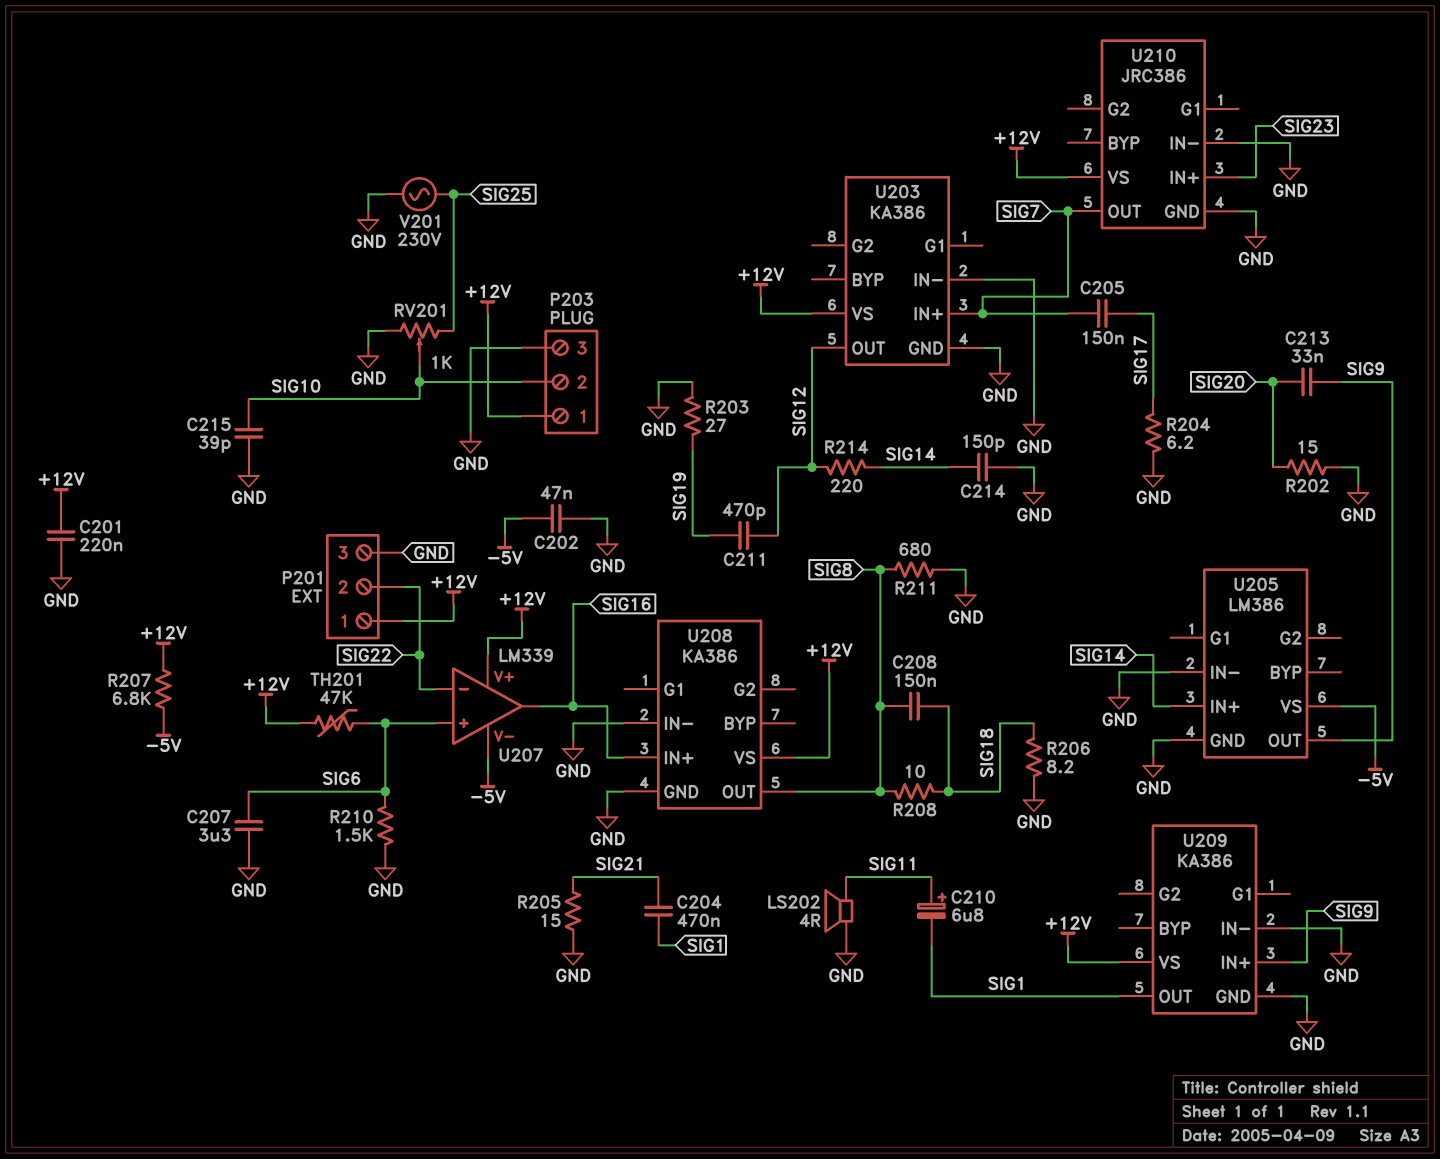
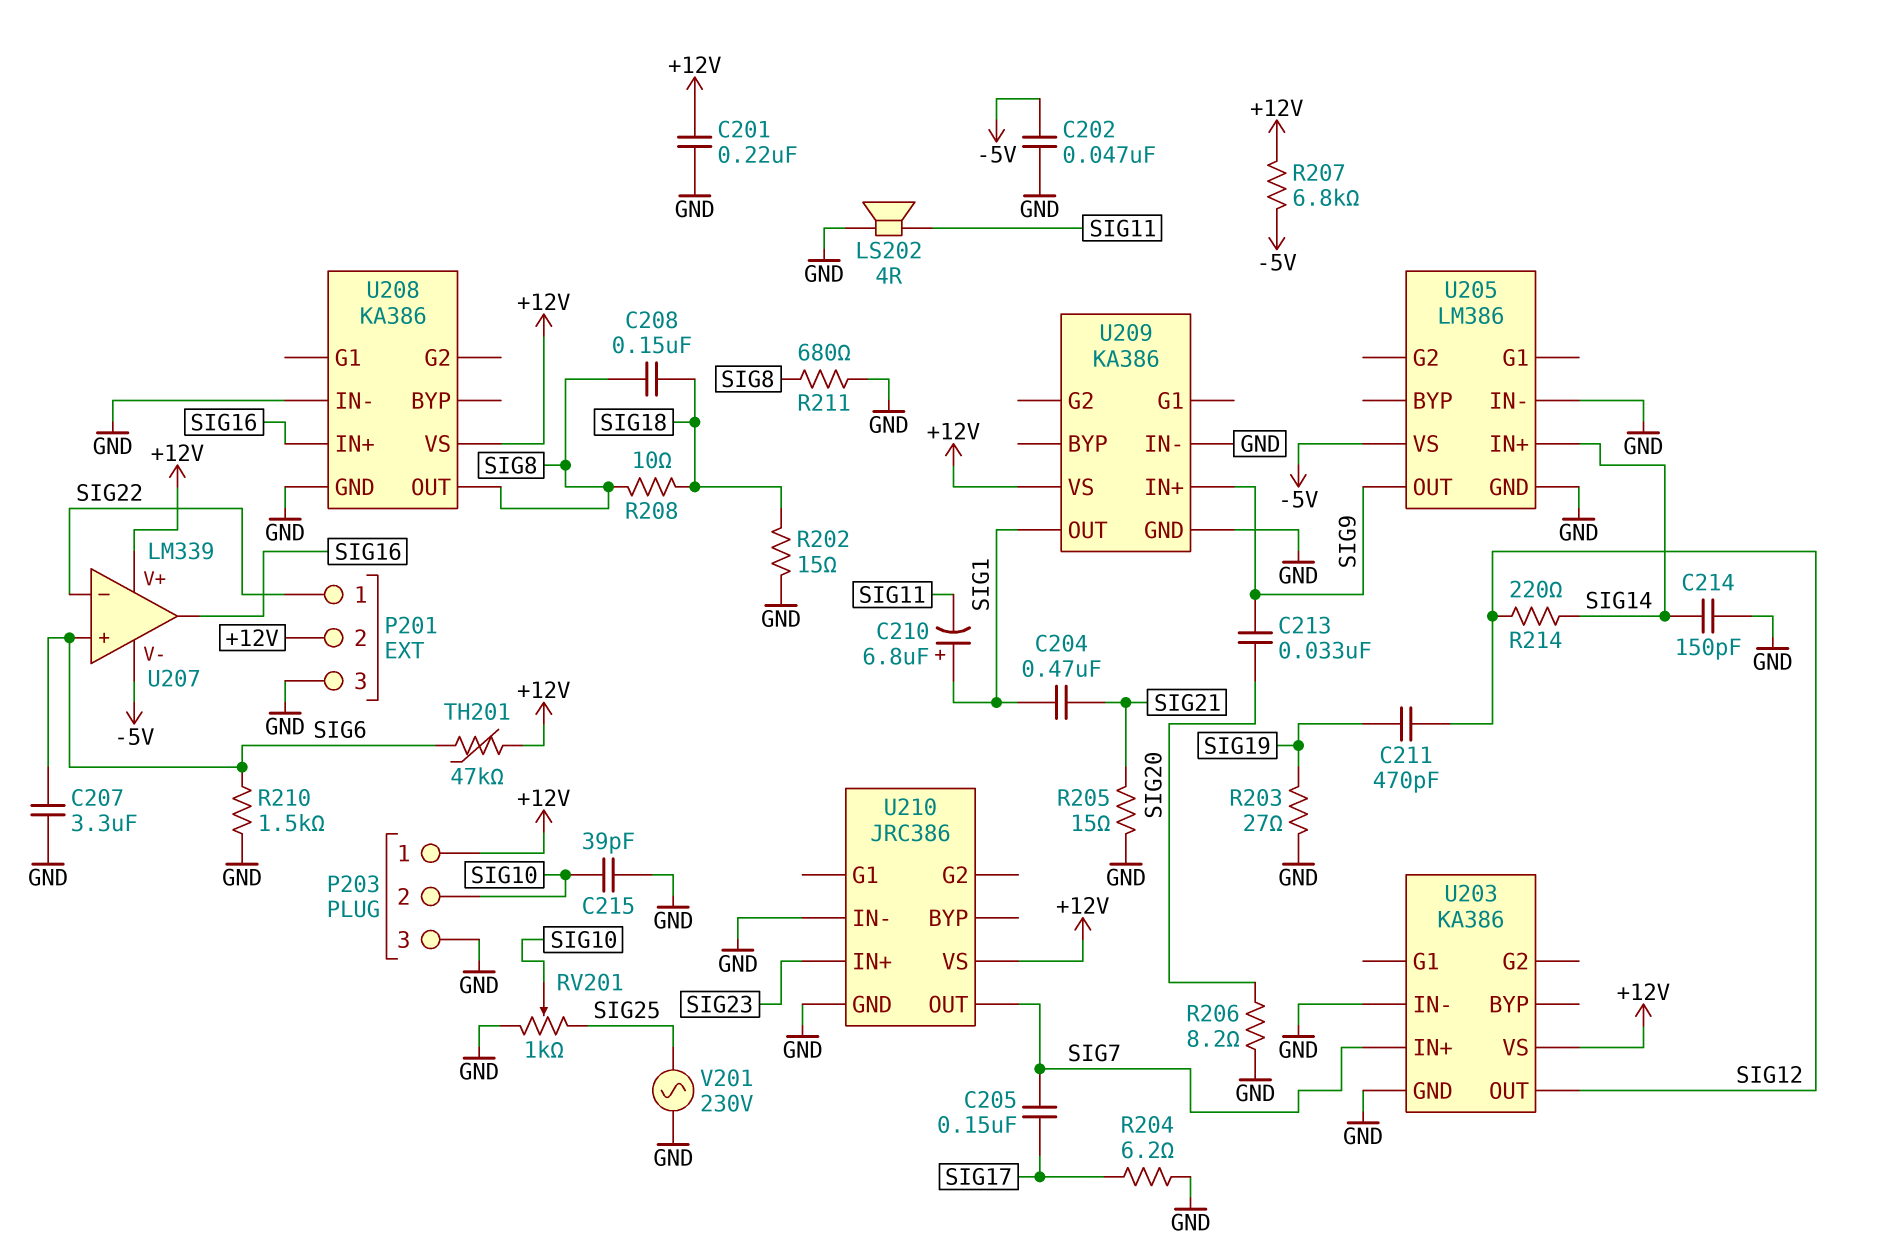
C210: 6.8uF (plus SIG11, minus SIG1) -> 6.8uF (plus SIG1, minus SIG11)
P201 pin 1: +12V -> SIG22
P201 pin 2: SIG22 -> +12V
R202: 15 (GND, SIG20) -> 15 (GND, SIG18)
R206: 8.2 (GND, SIG18) -> 8.2 (GND, SIG20)

